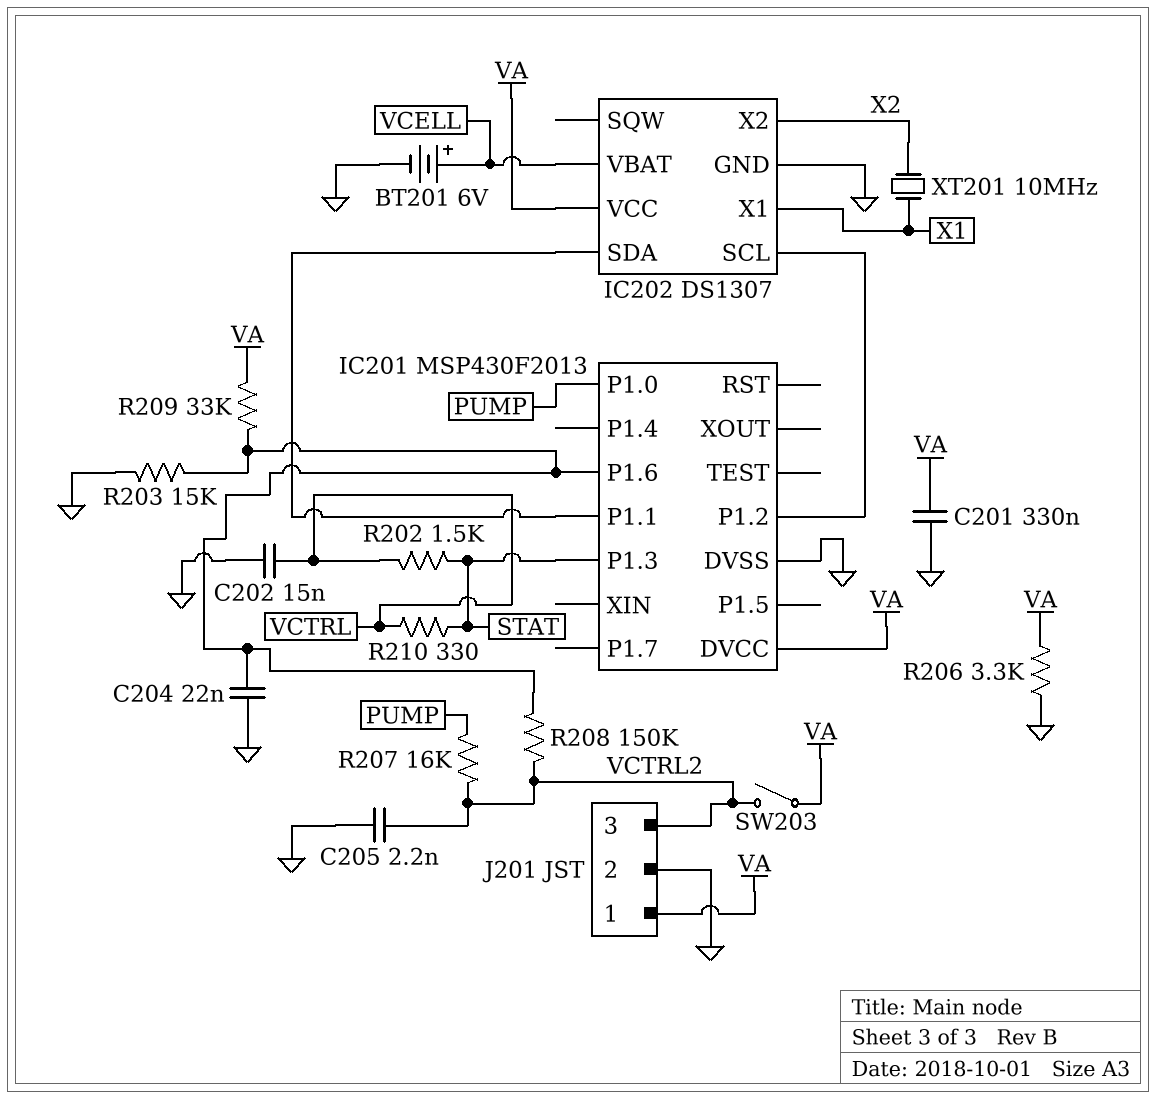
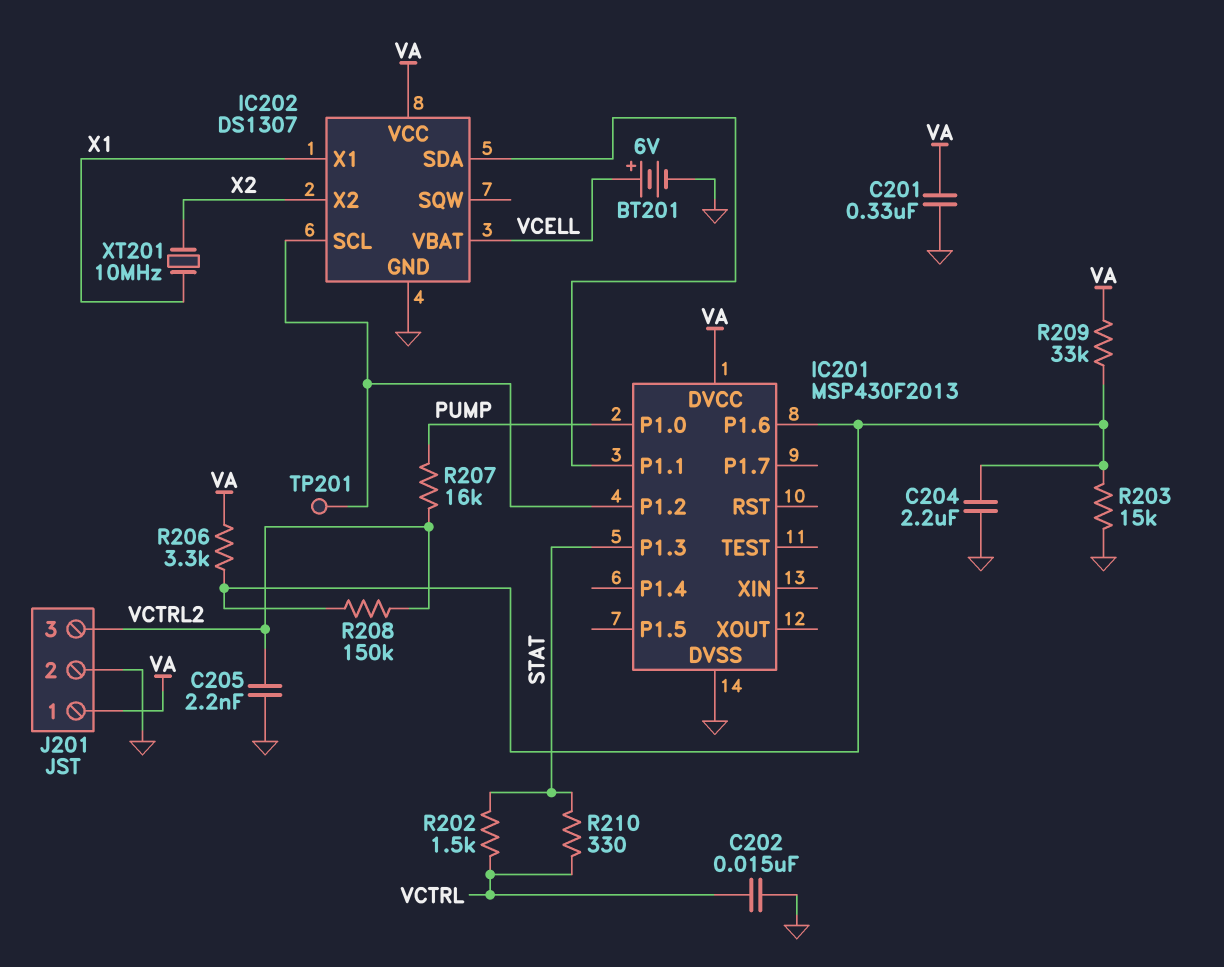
C204: 22nF (GND, IC201/P1.6) -> 2.2uF (GND, IC201/P1.6)
R206: 3.3k (GND, VA) -> 3.3k (IC201/P1.6, VA)
SW203: switch (VA, VCTRL2) -> none
TP201: none -> test point (IC201/P1.2)

